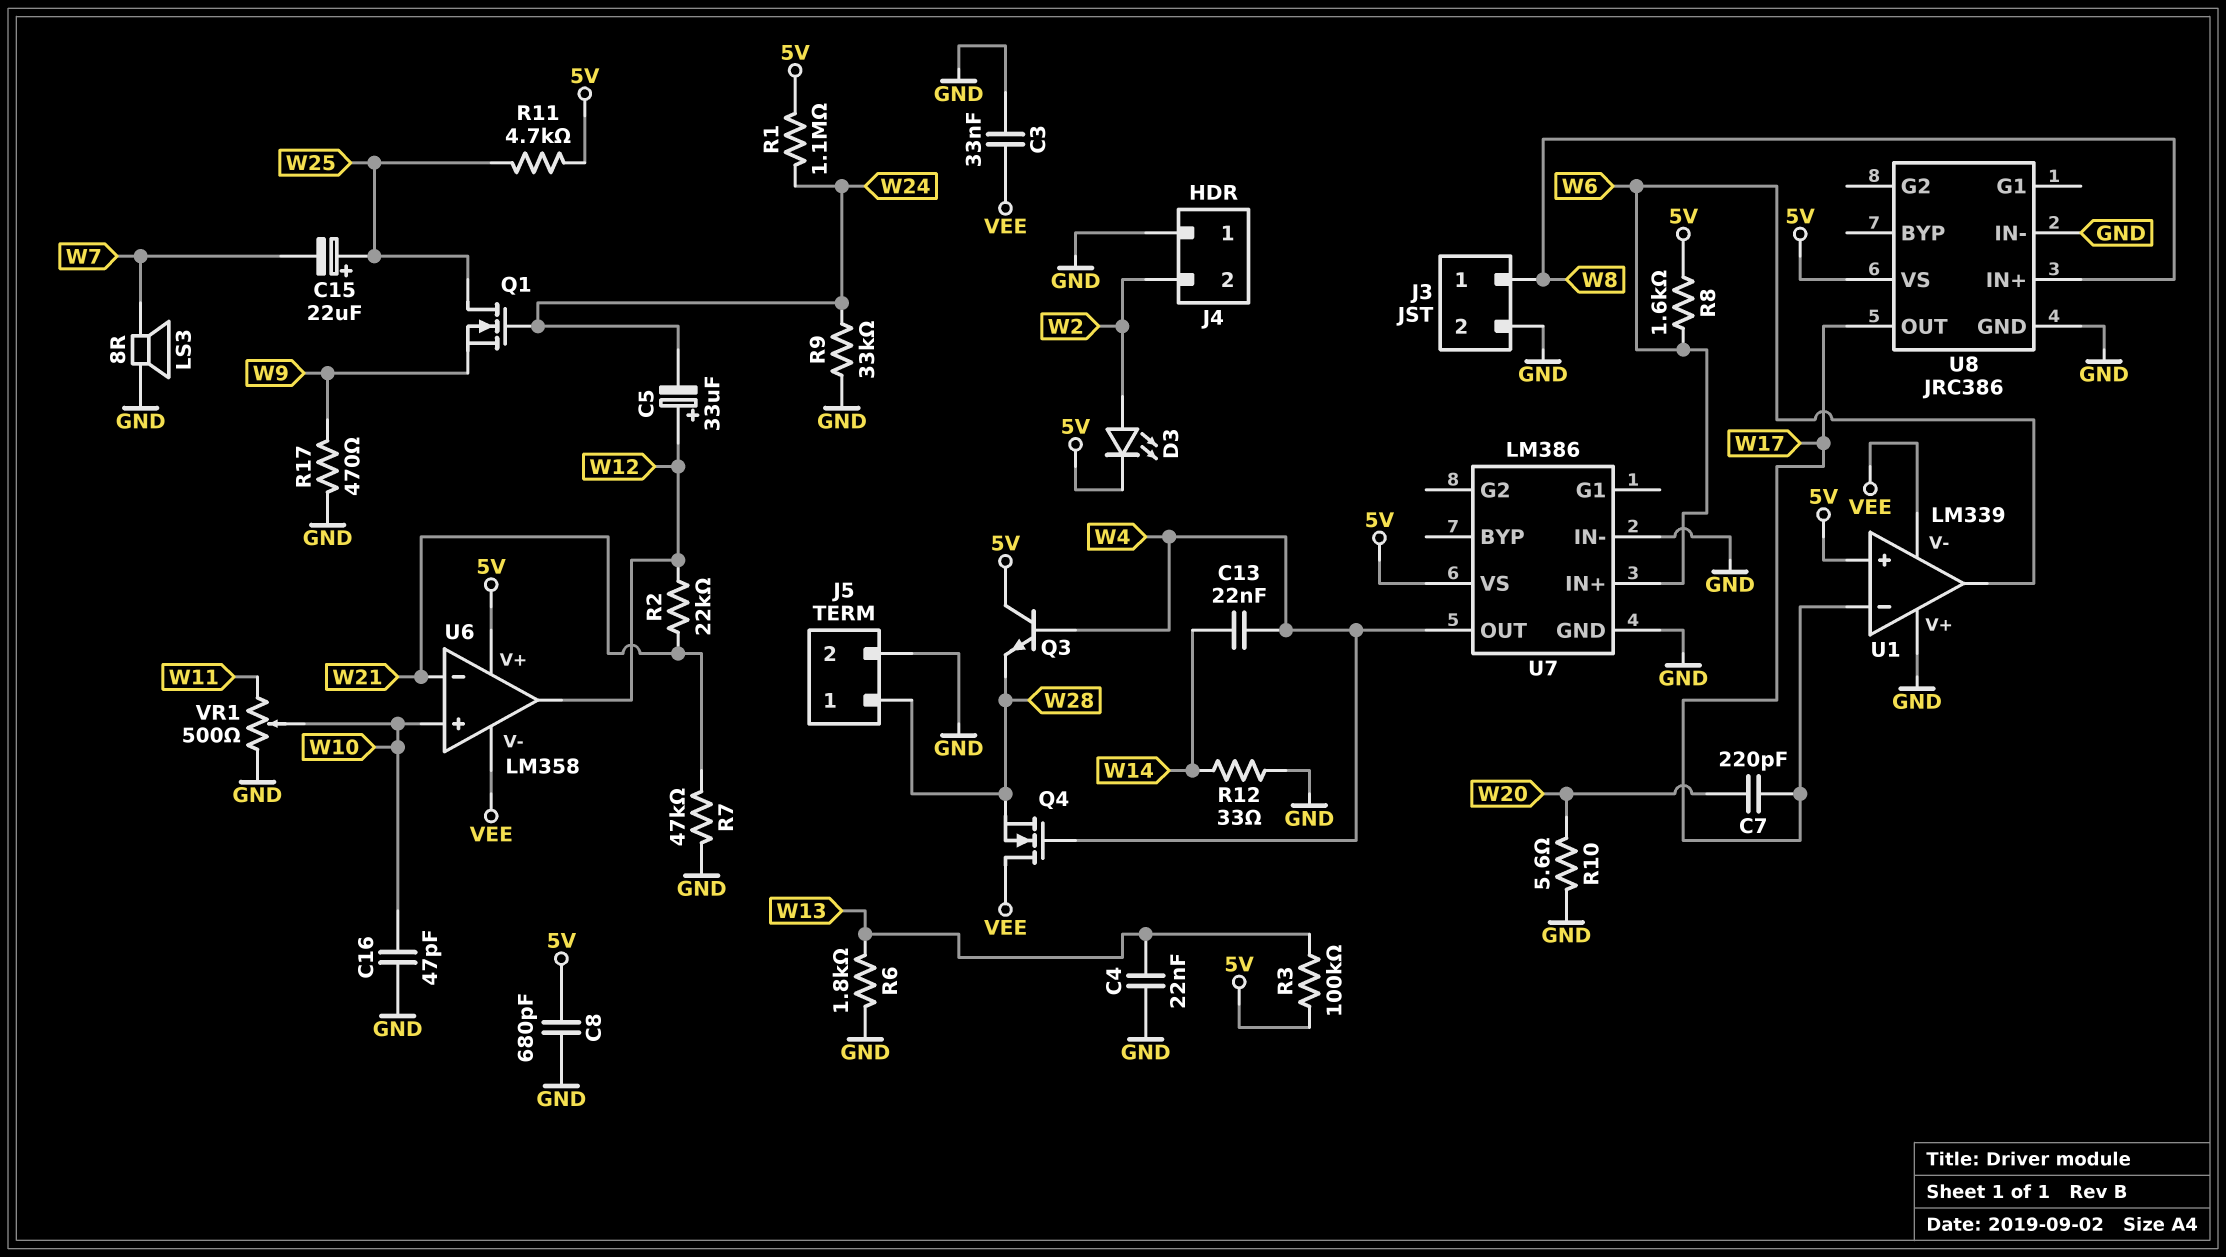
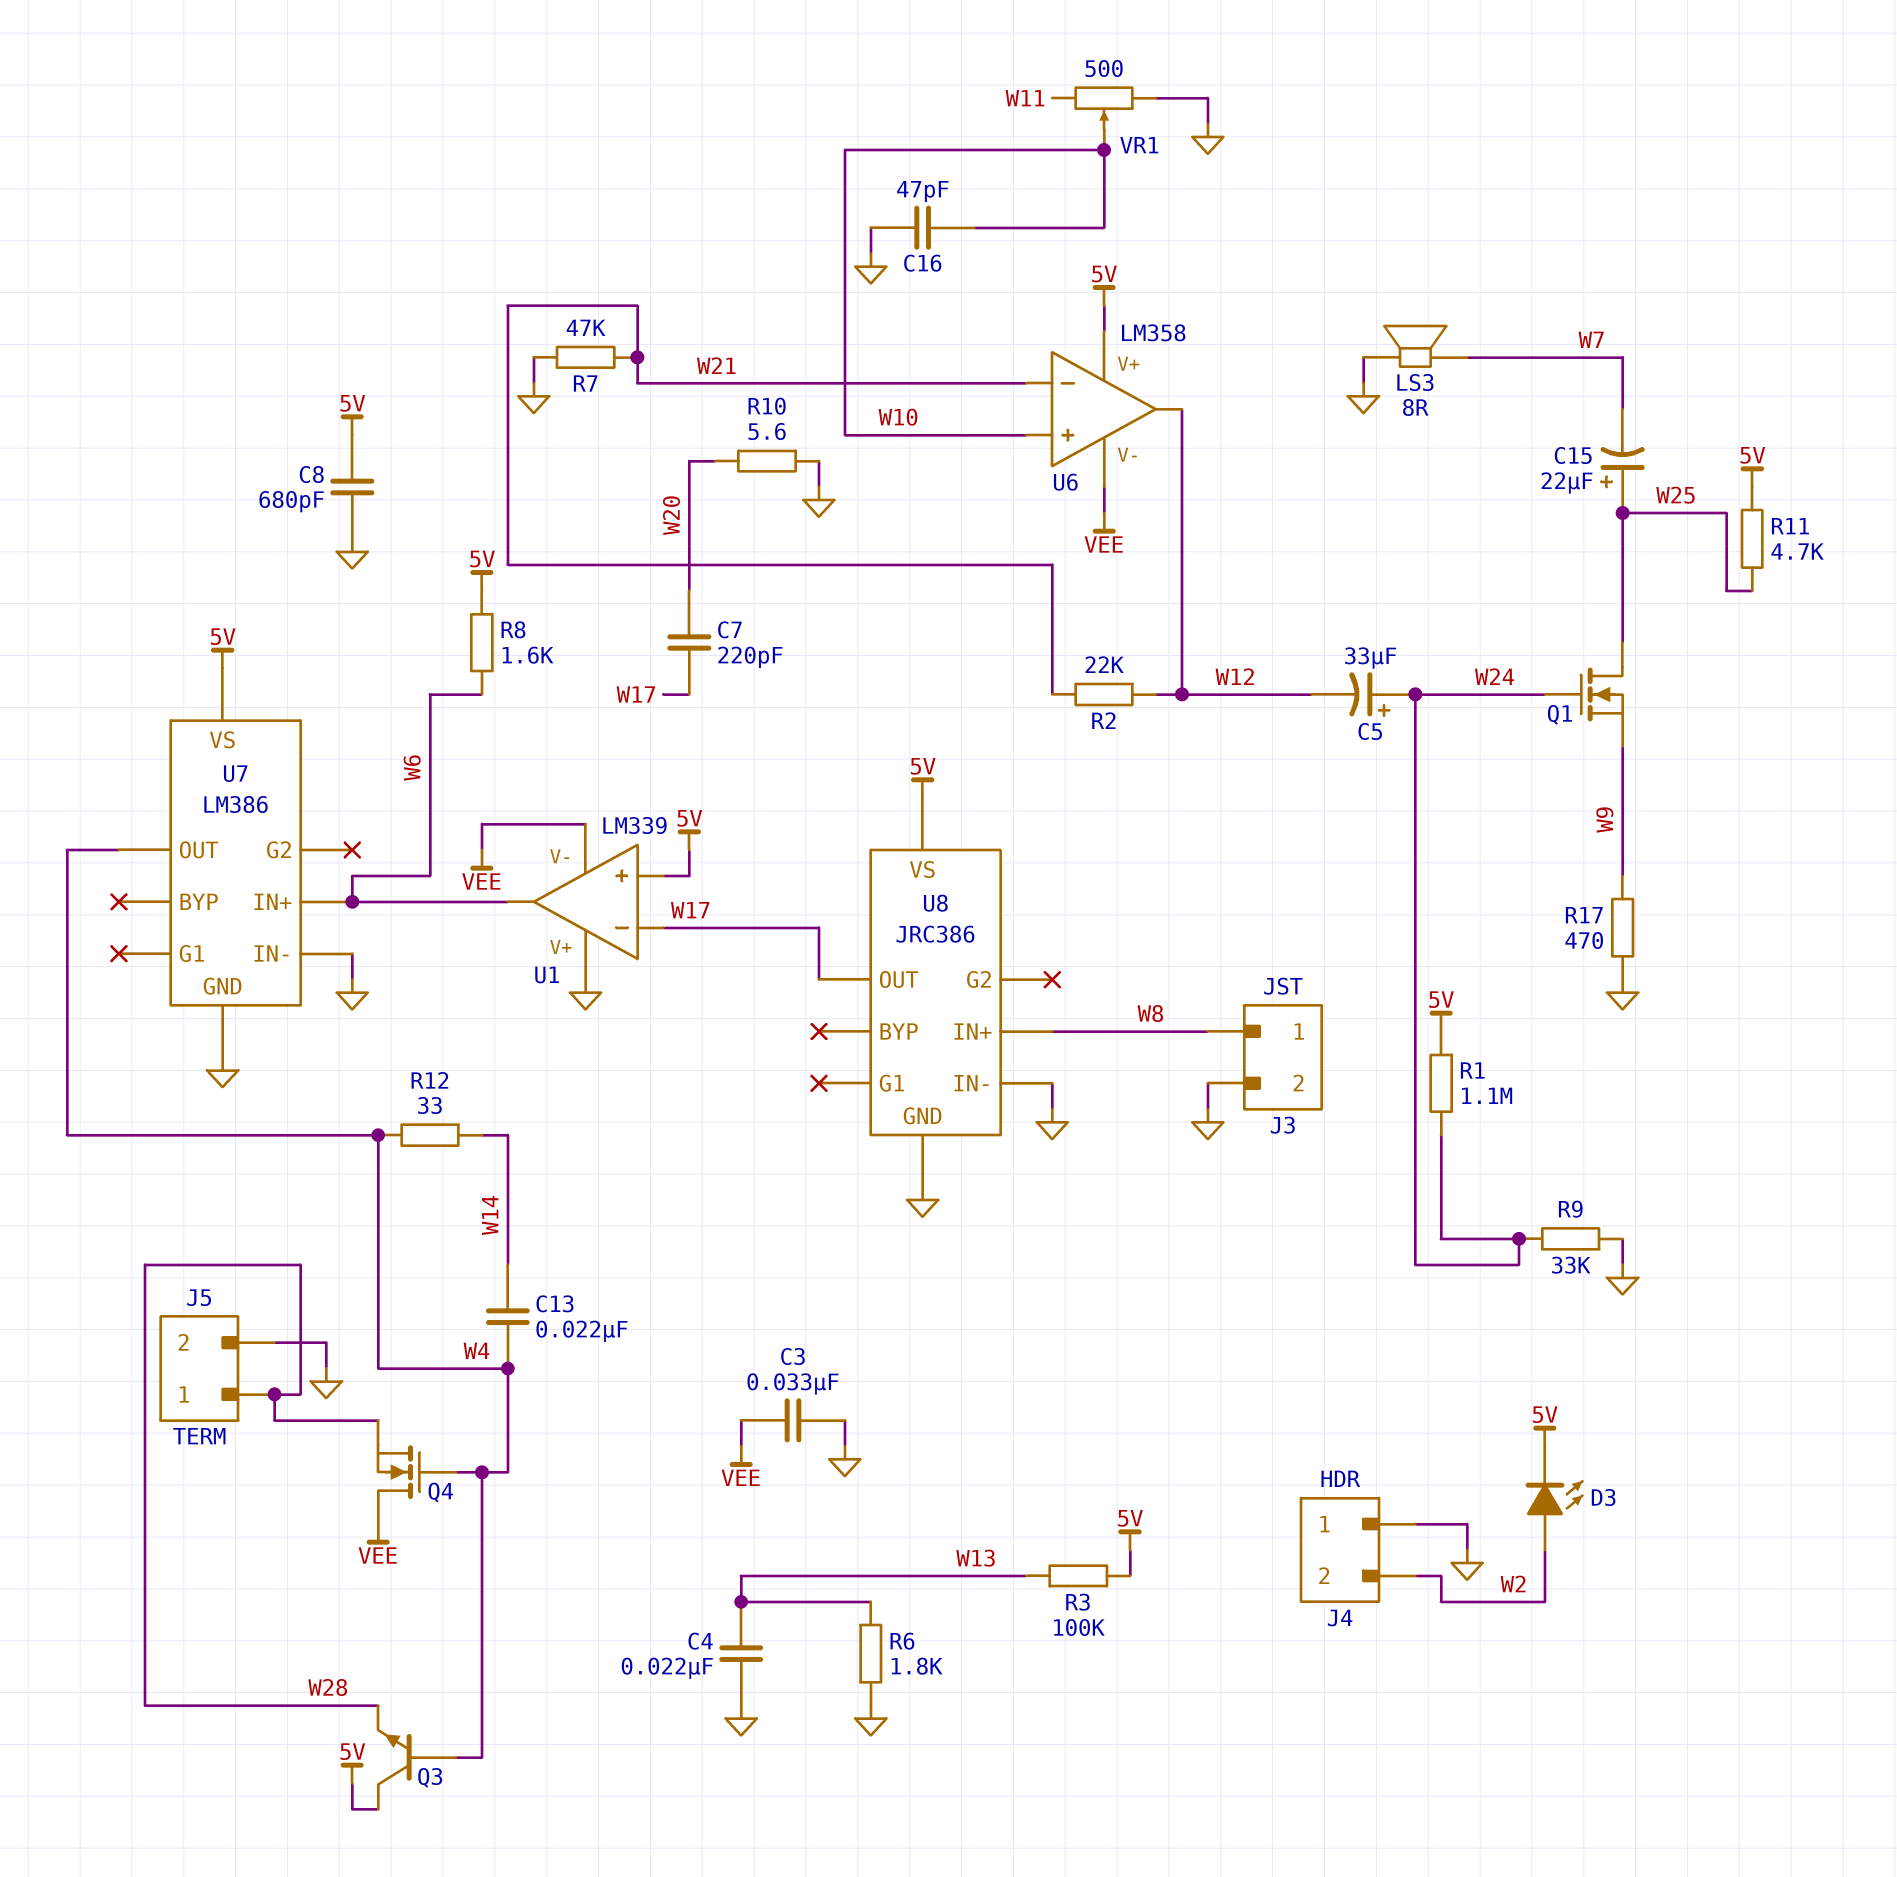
C5: 33uF (plus W12, minus W24) -> 33uF (plus W24, minus W12)
R12: 33 (GND, W14) -> 33 (W4, W14)

